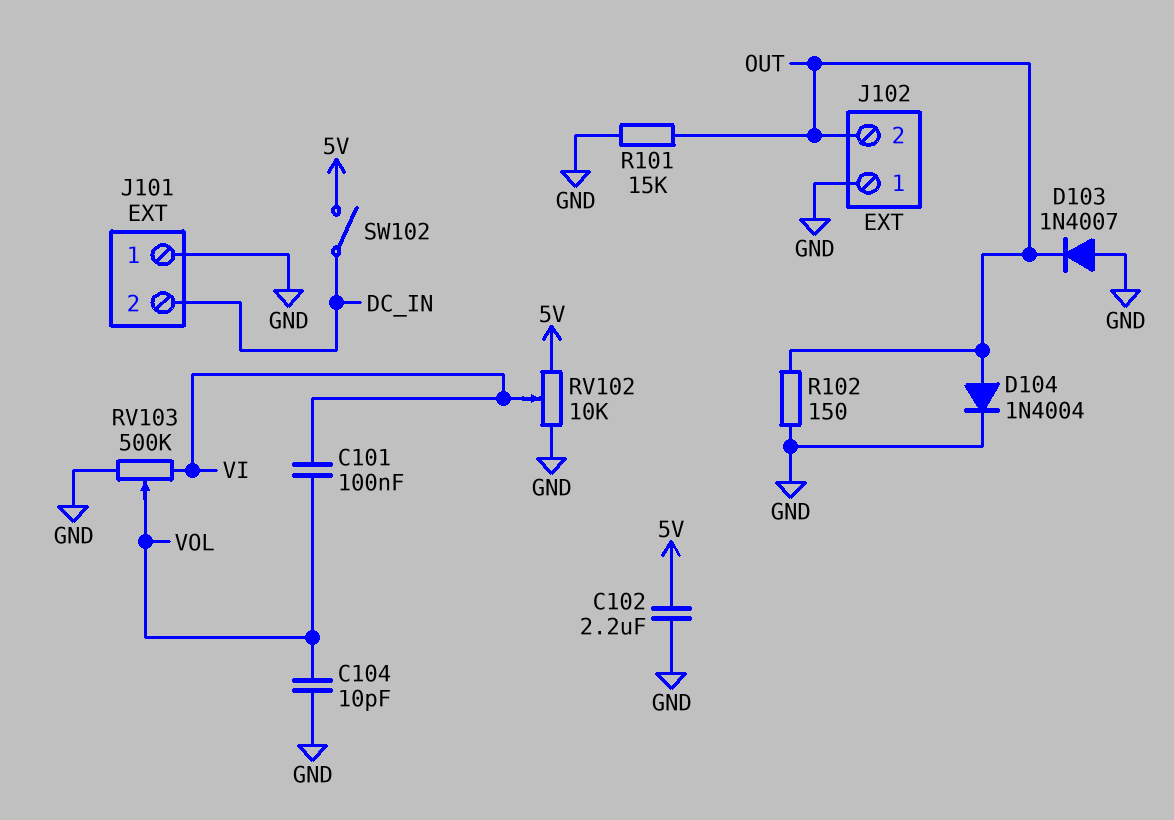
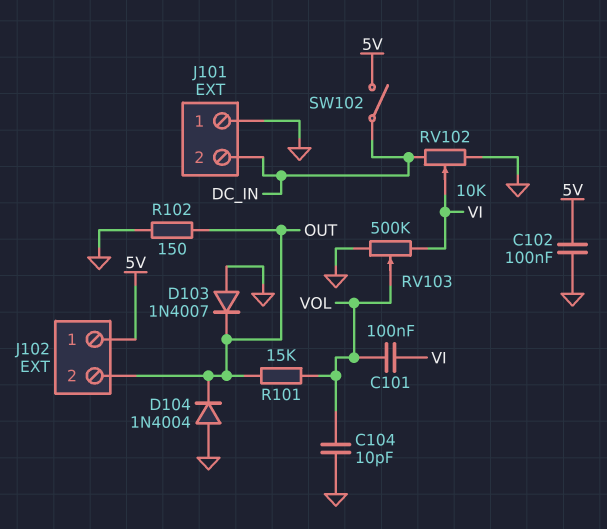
C102: 2.2uF (5V, GND) -> 100nF (5V, GND)
D104: diode 1N4004 (A OUT, K GND) -> diode 1N4004 (A GND, K OUT)
J102 pin 1: GND -> 5V
R101: 15k (GND, OUT) -> 15k (OUT, VOL)
RV102: 10k (5V, GND, wiper VI) -> 10k (DC_IN, GND, wiper VI)

